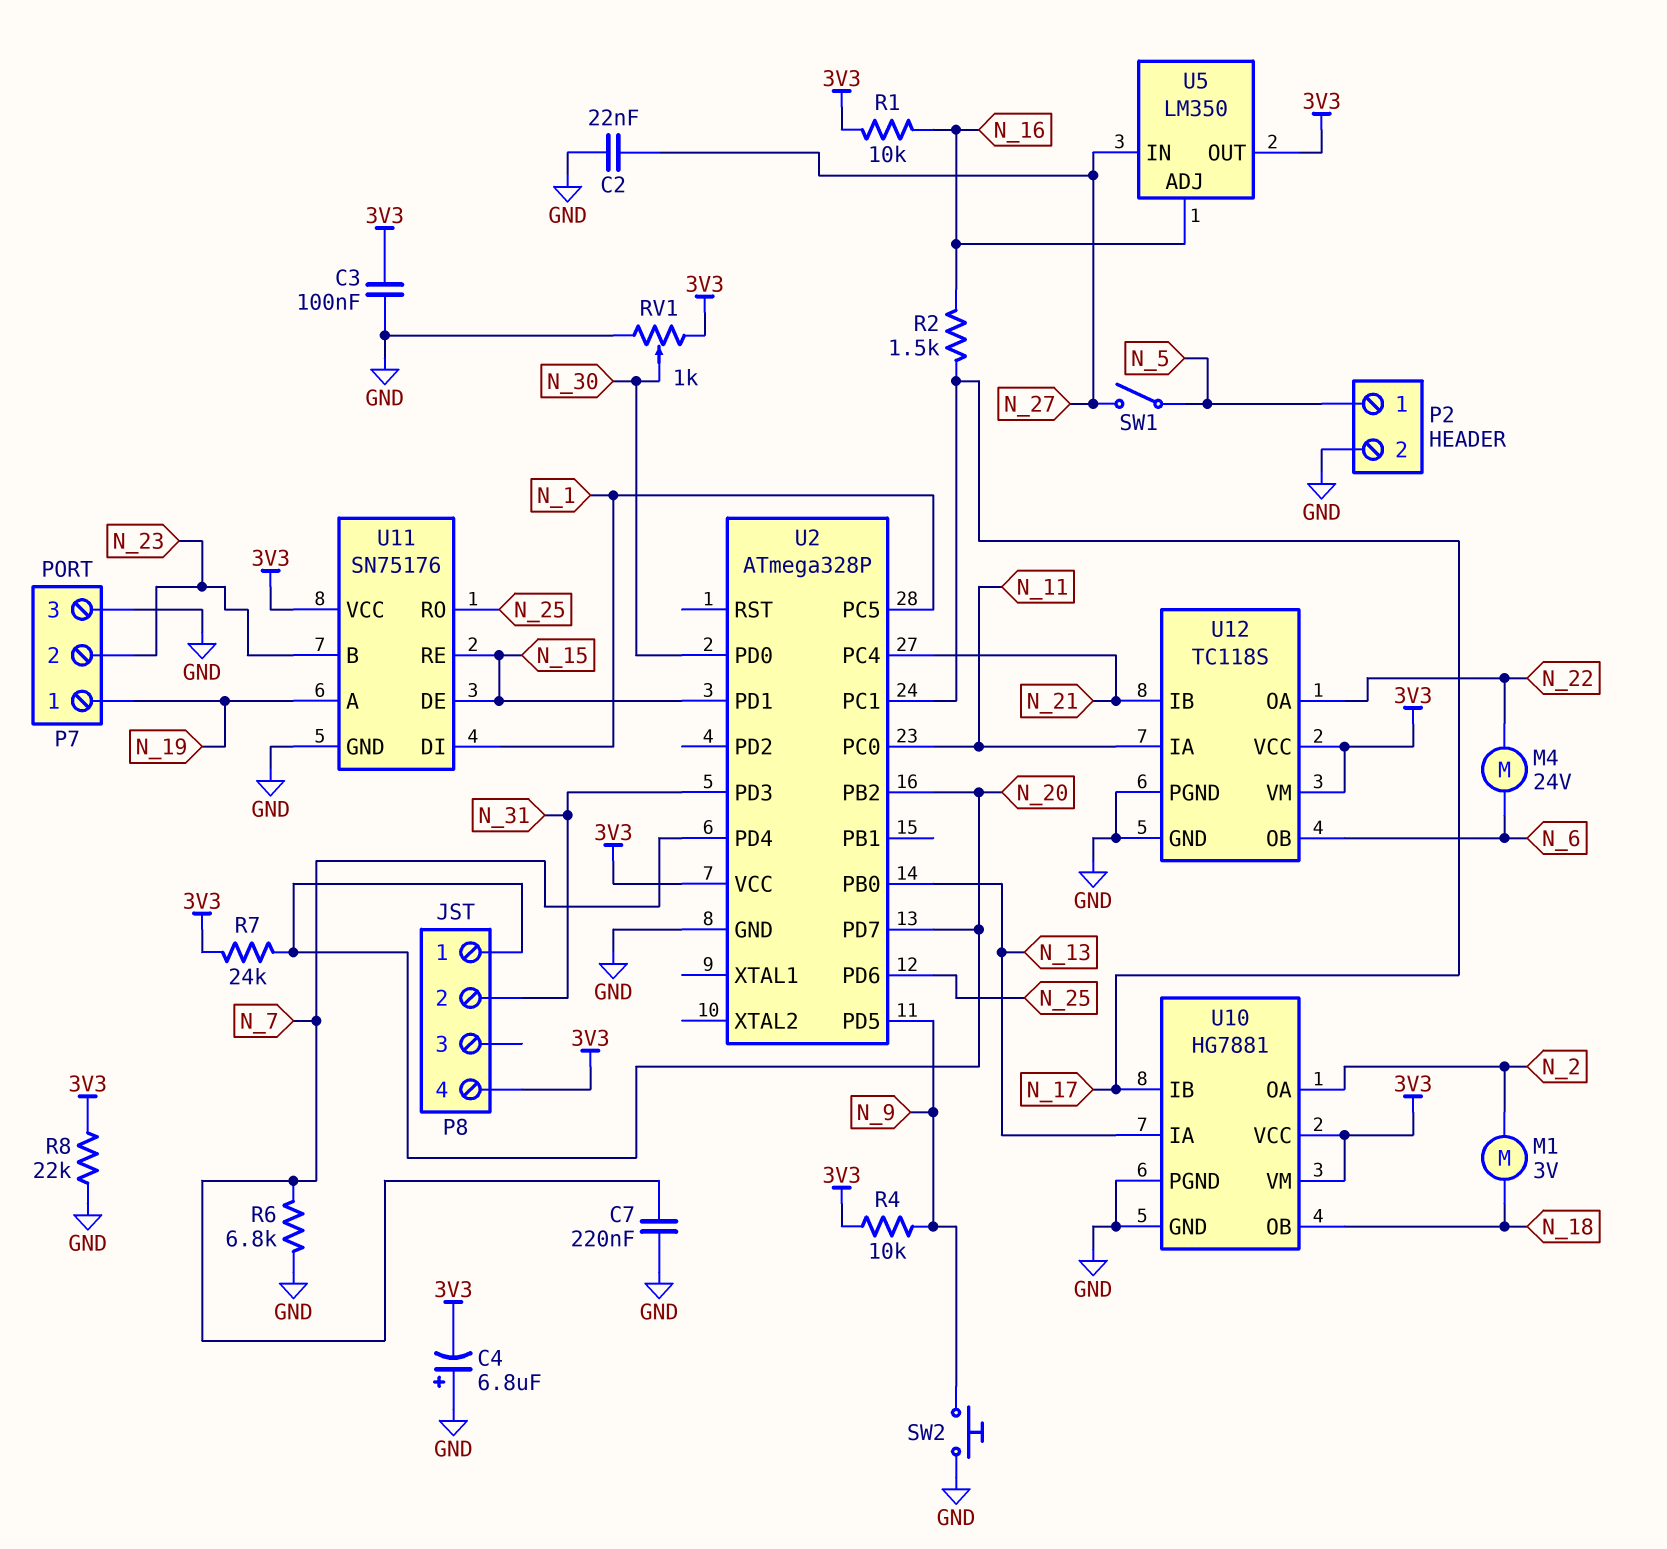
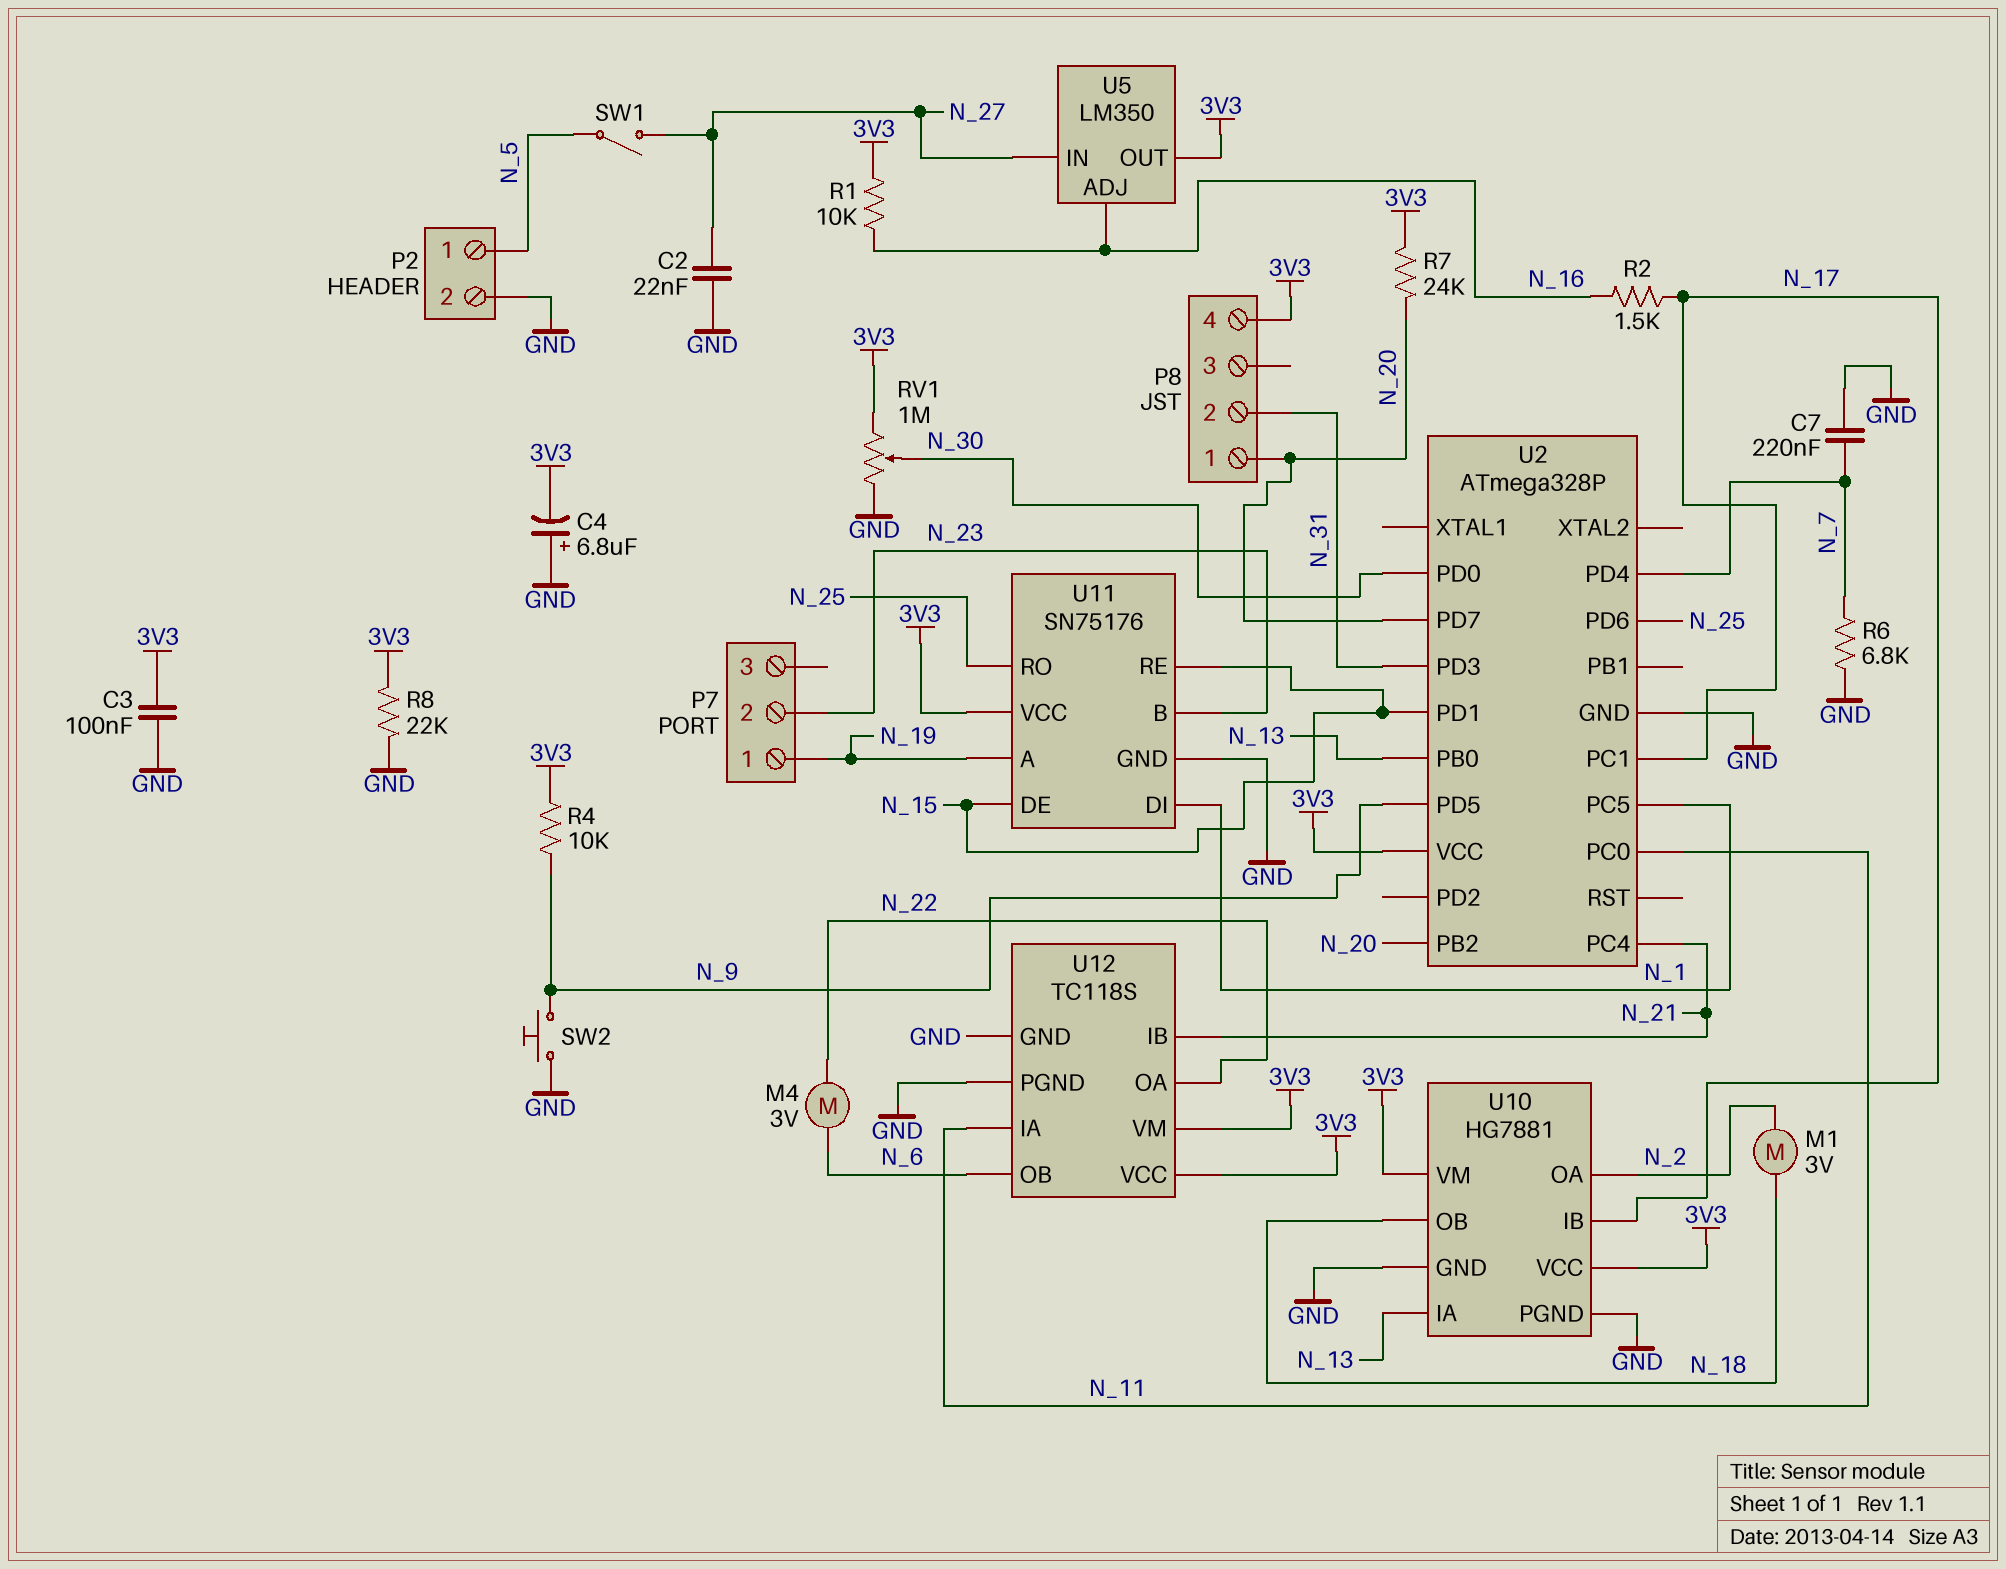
M4: motor 24V (N_6, N_22) -> motor 3V (N_6, N_22)
P7 pin 3: GND -> none
RV1: 1k (3V3, GND, wiper N_30) -> 1M (3V3, GND, wiper N_30)

